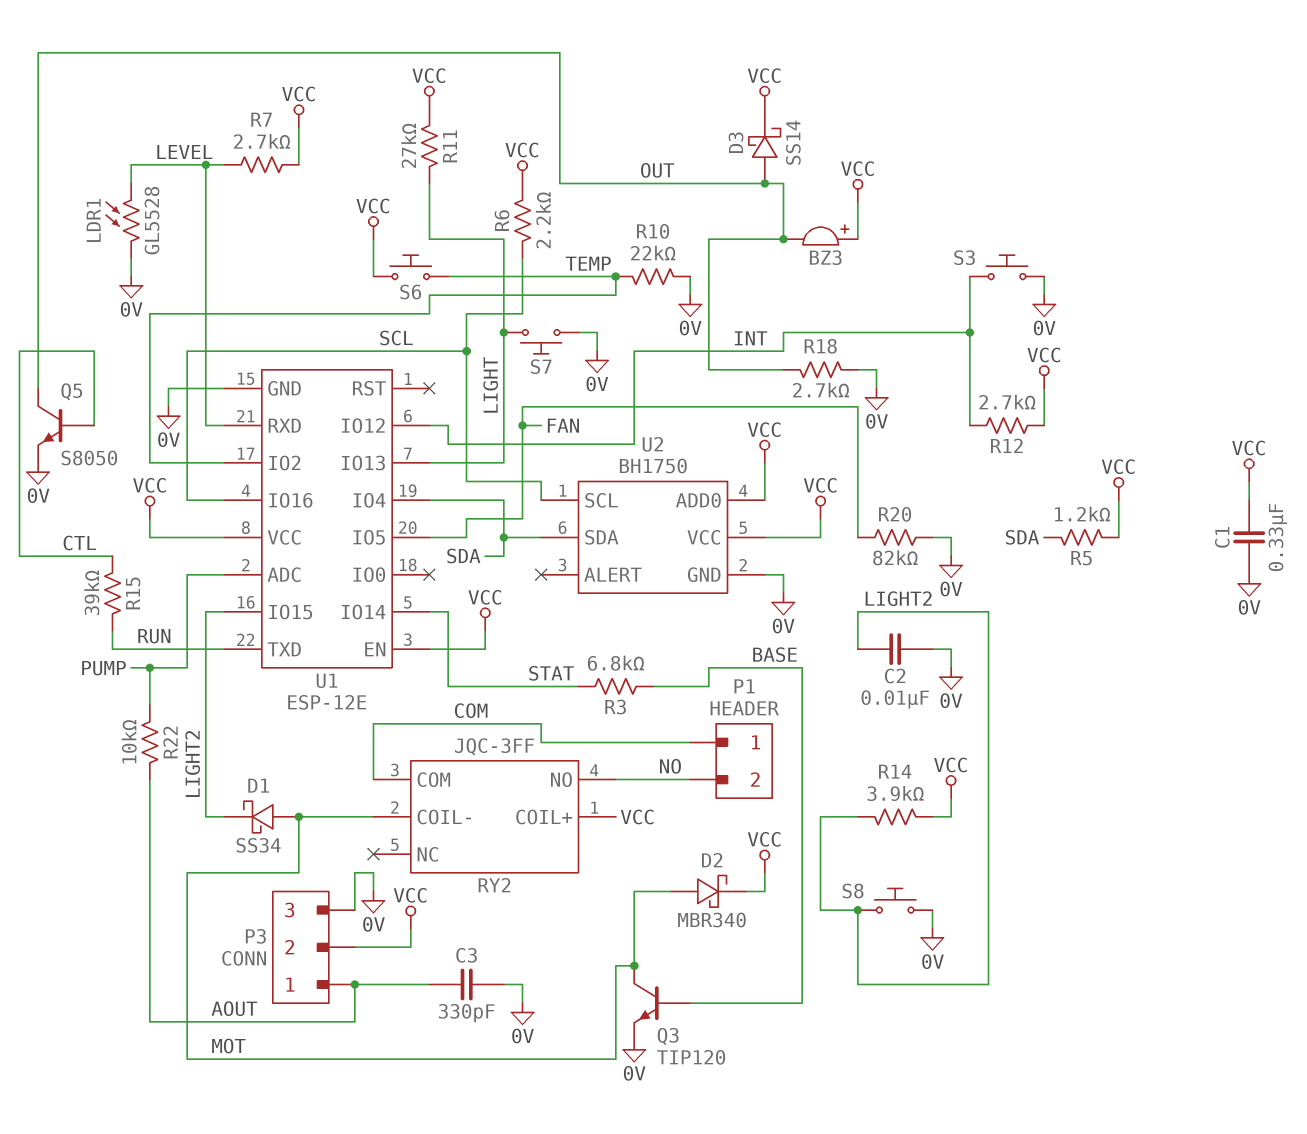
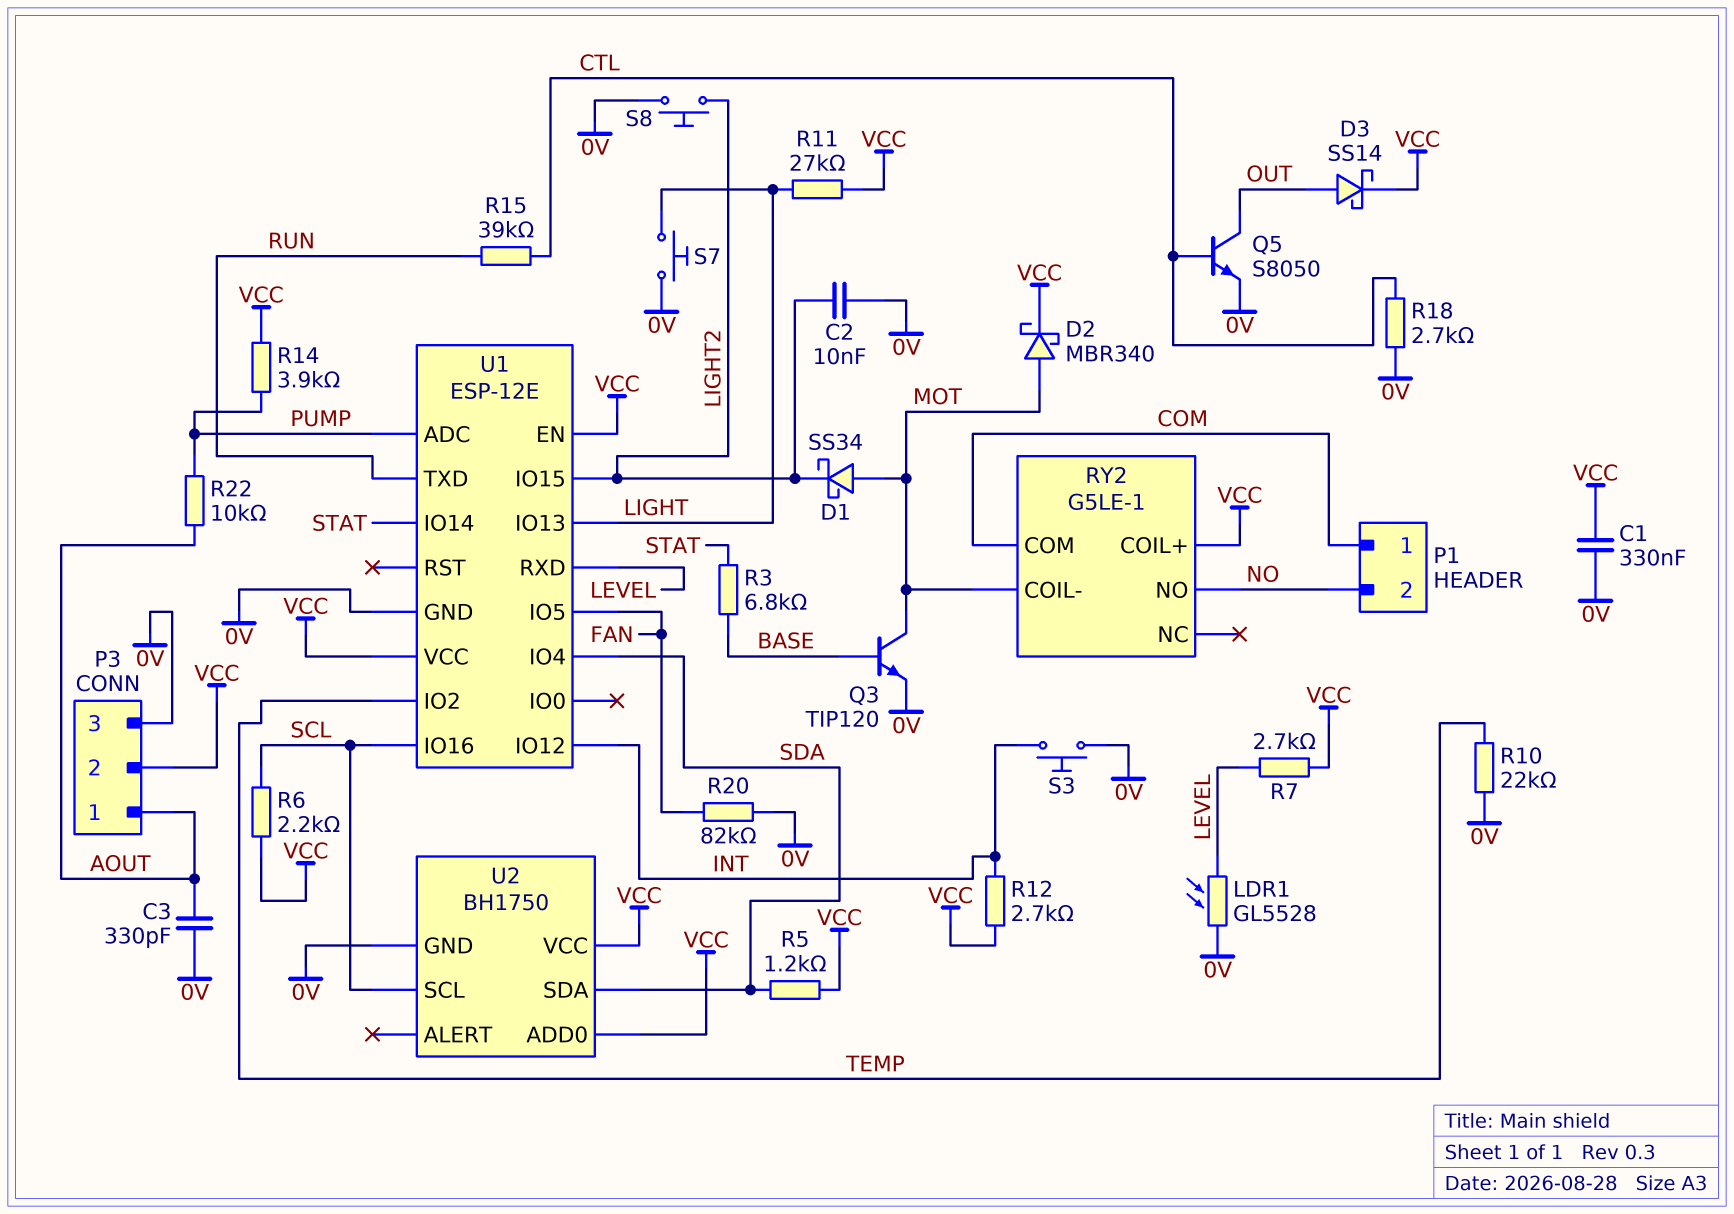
BZ3: buzzer (plus VCC, minus OUT) -> none
R14: 3.9k (LIGHT2, VCC) -> 3.9k (PUMP, VCC)
R18: 2.7k (0V, OUT) -> 2.7k (0V, CTL)
RY2: JQC-3FF -> G5LE-1
S6: button (TEMP, VCC) -> none

